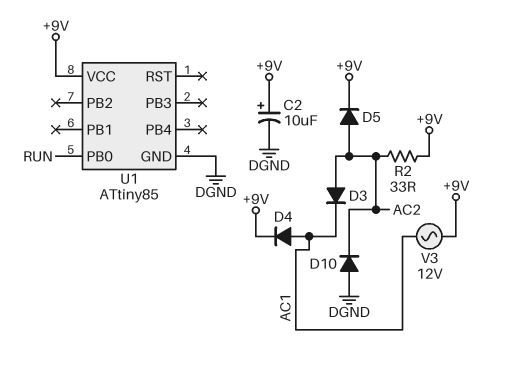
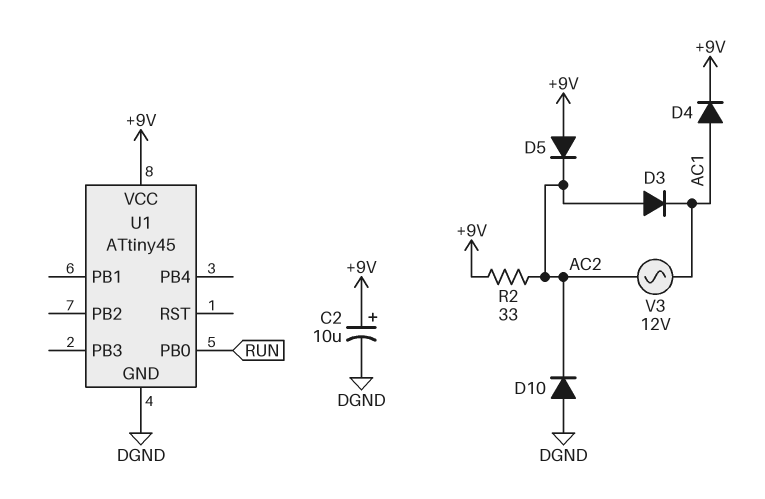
D5: diode (A AC2, K +9V) -> diode (A +9V, K AC2)
U1: ATtiny85 -> ATtiny45
V3: AC 12V (+9V, AC1) -> AC 12V (AC1, AC2)

